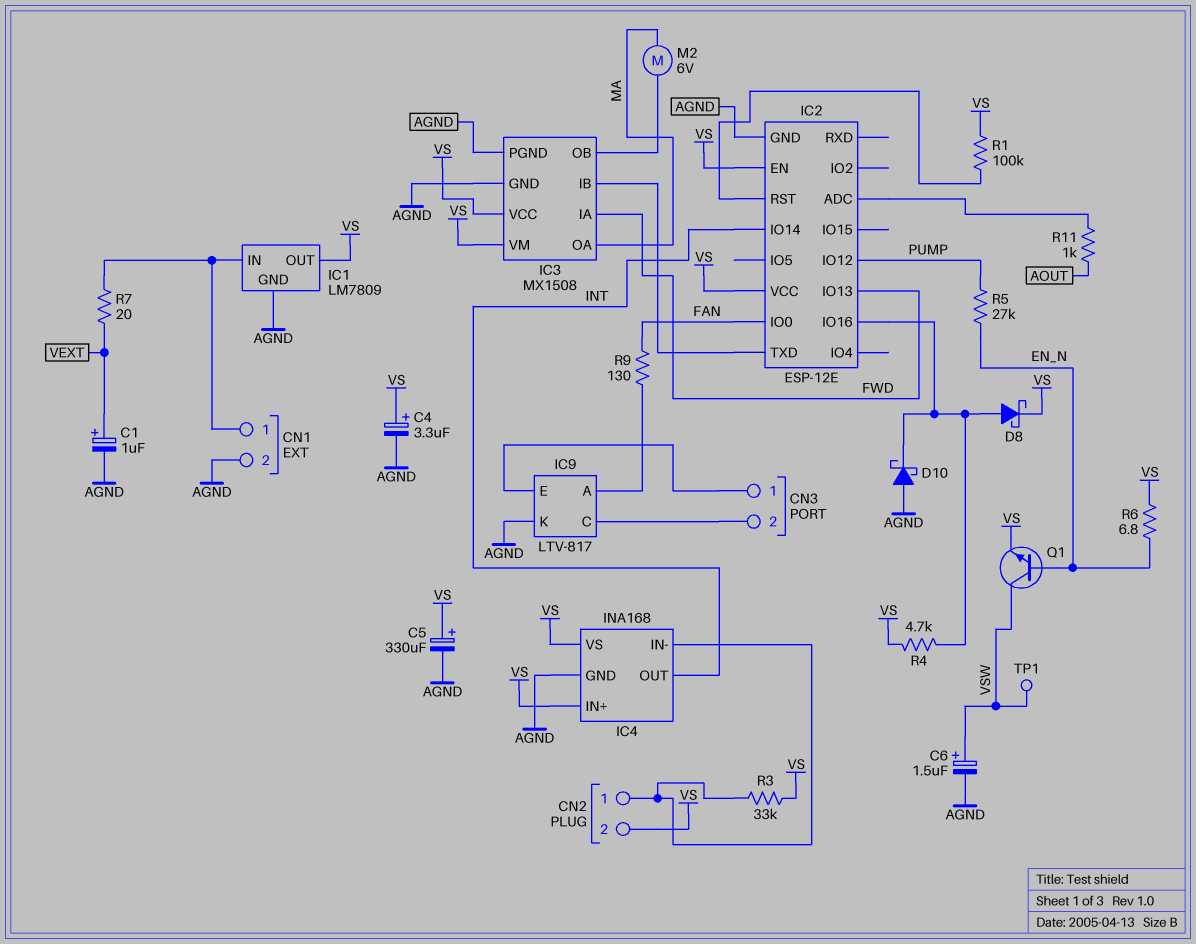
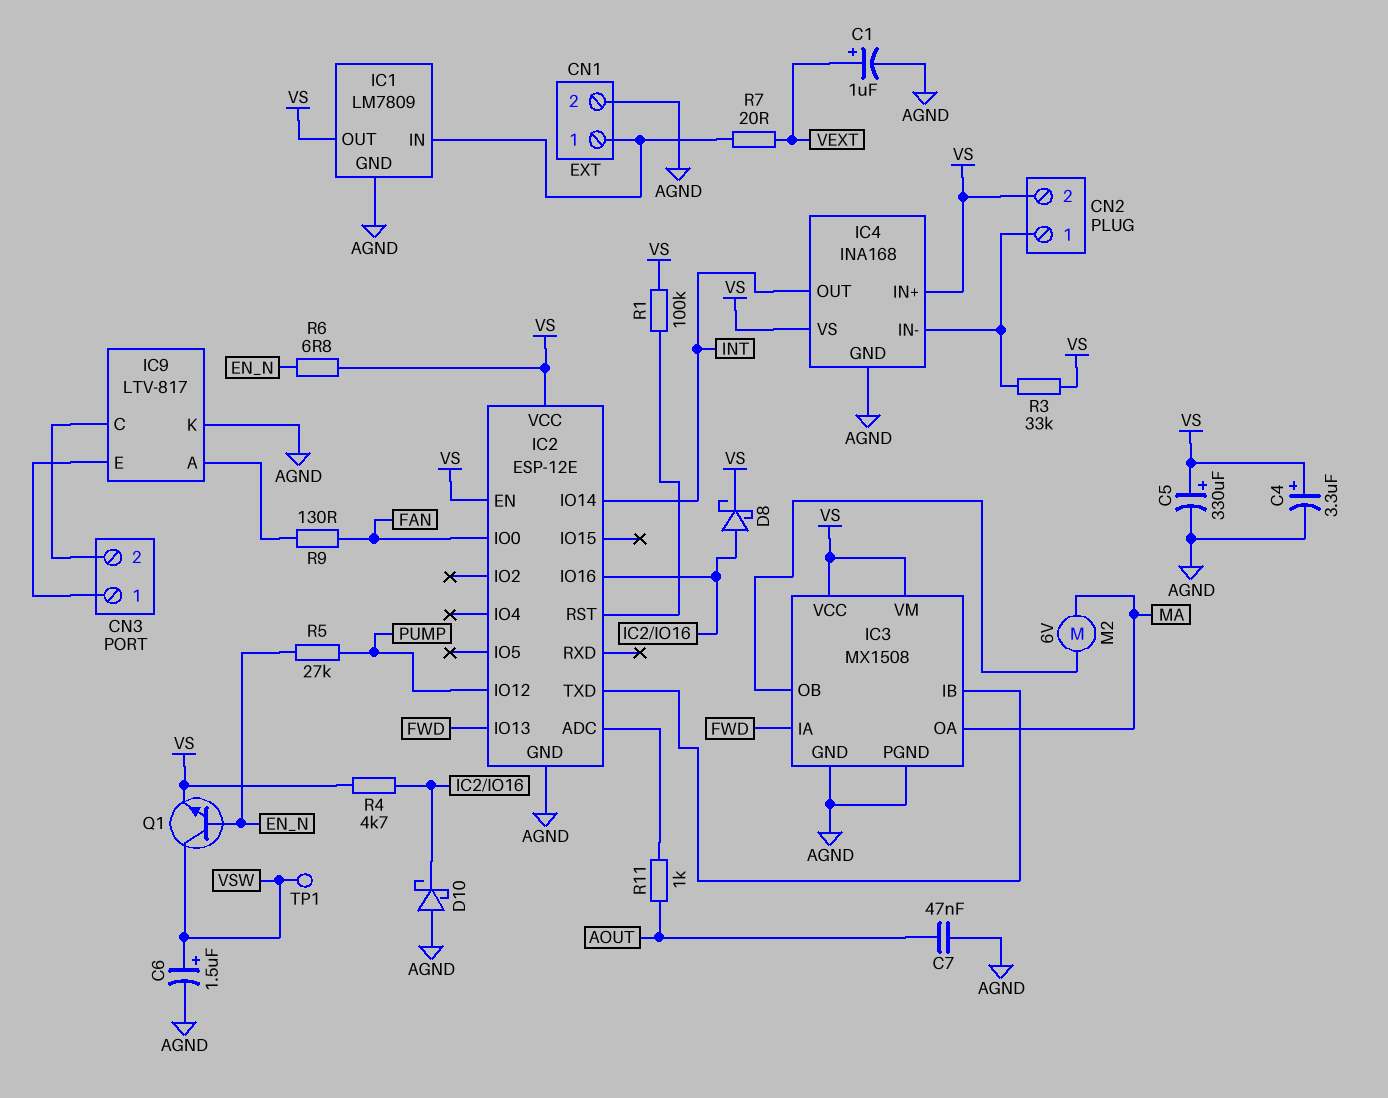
C7: none -> 47nF (AGND, AOUT)

